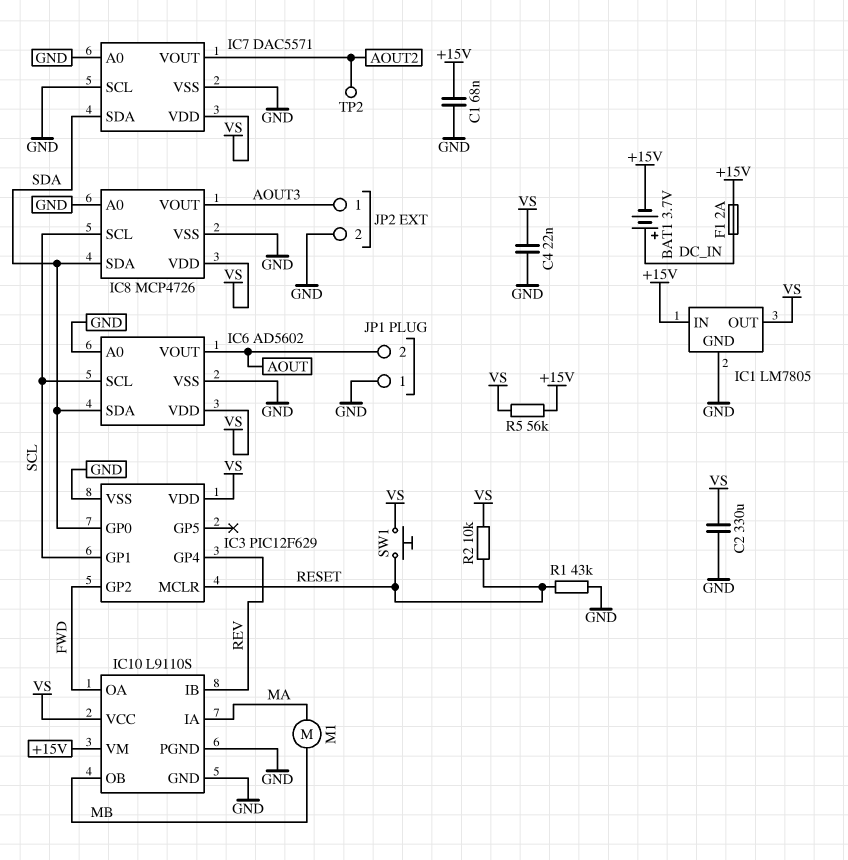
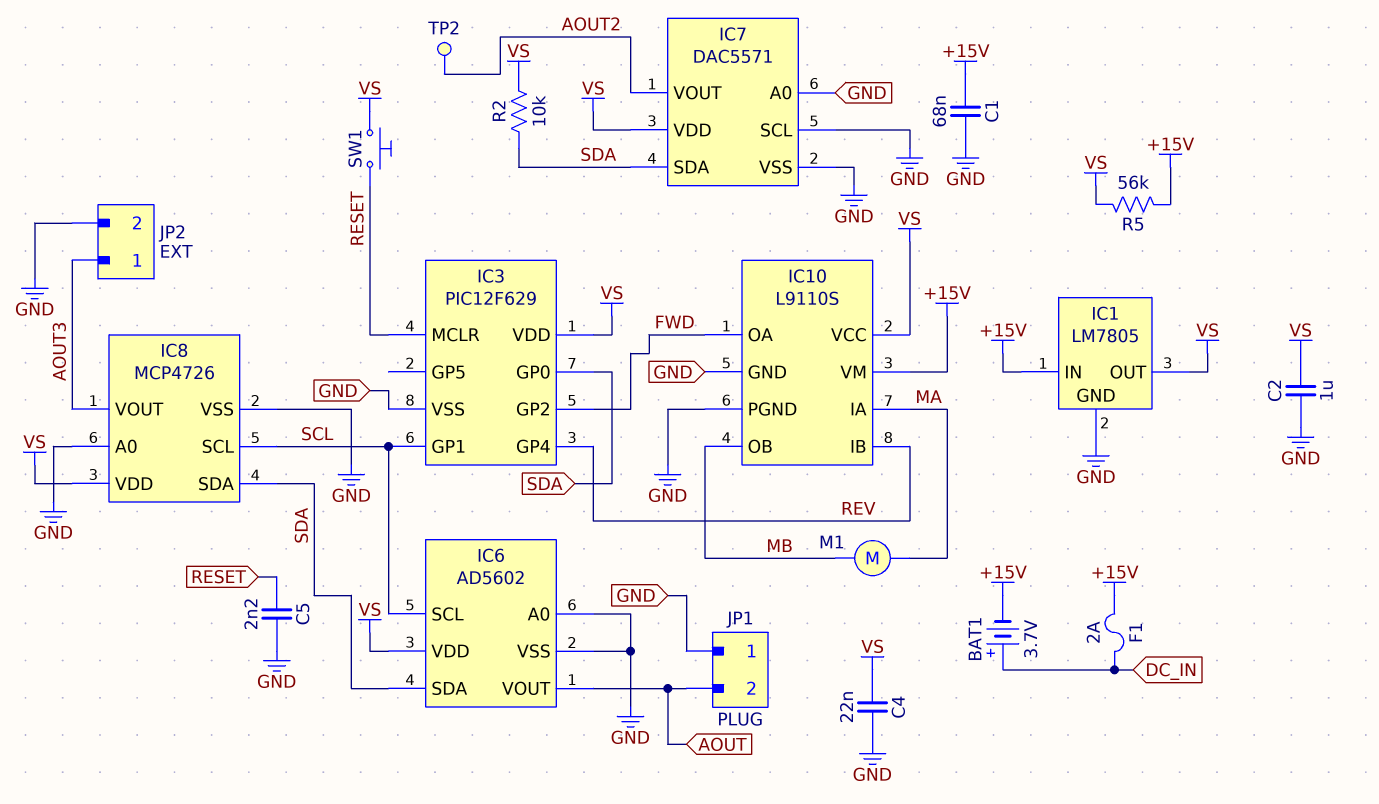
C2: 330uF (GND, VS) -> 1uF (GND, VS)
C5: none -> 2.2nF (GND, RESET)
R1: 43k (GND, RESET) -> none
R2: 10k (RESET, VS) -> 10k (SDA, VS)

